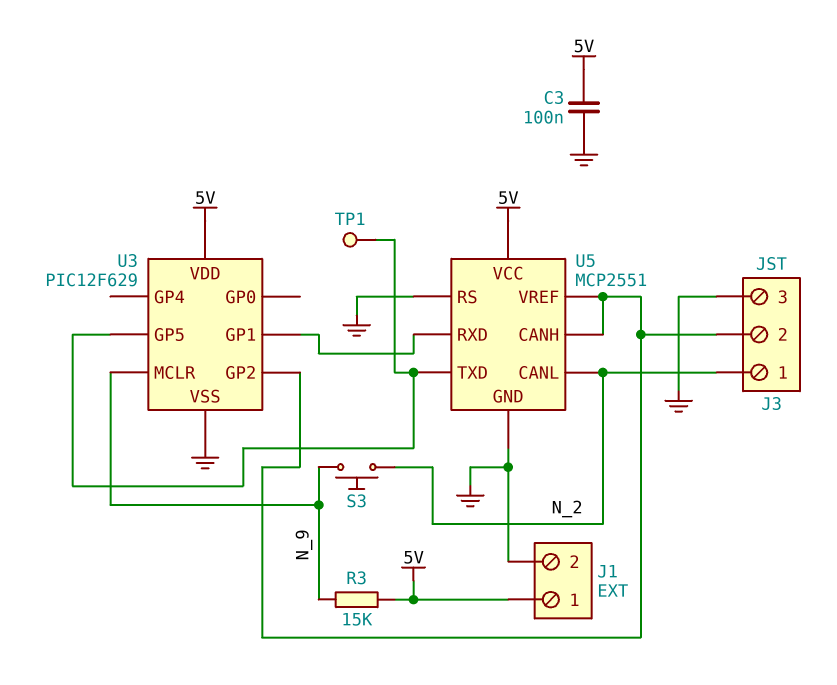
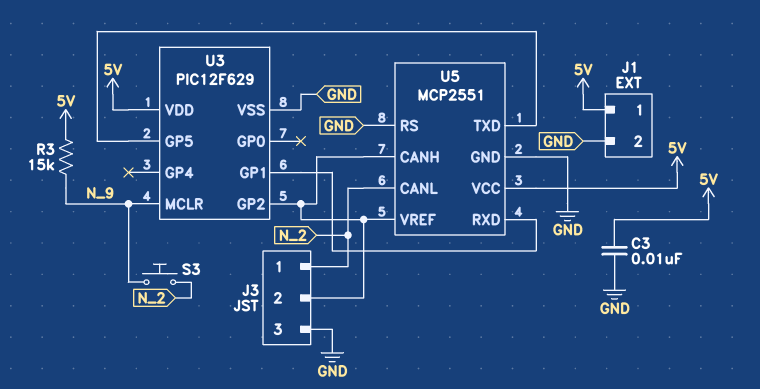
C3: 100nF (5V, GND) -> 10nF (5V, GND)
TP1: test point (U3/GP5) -> none

